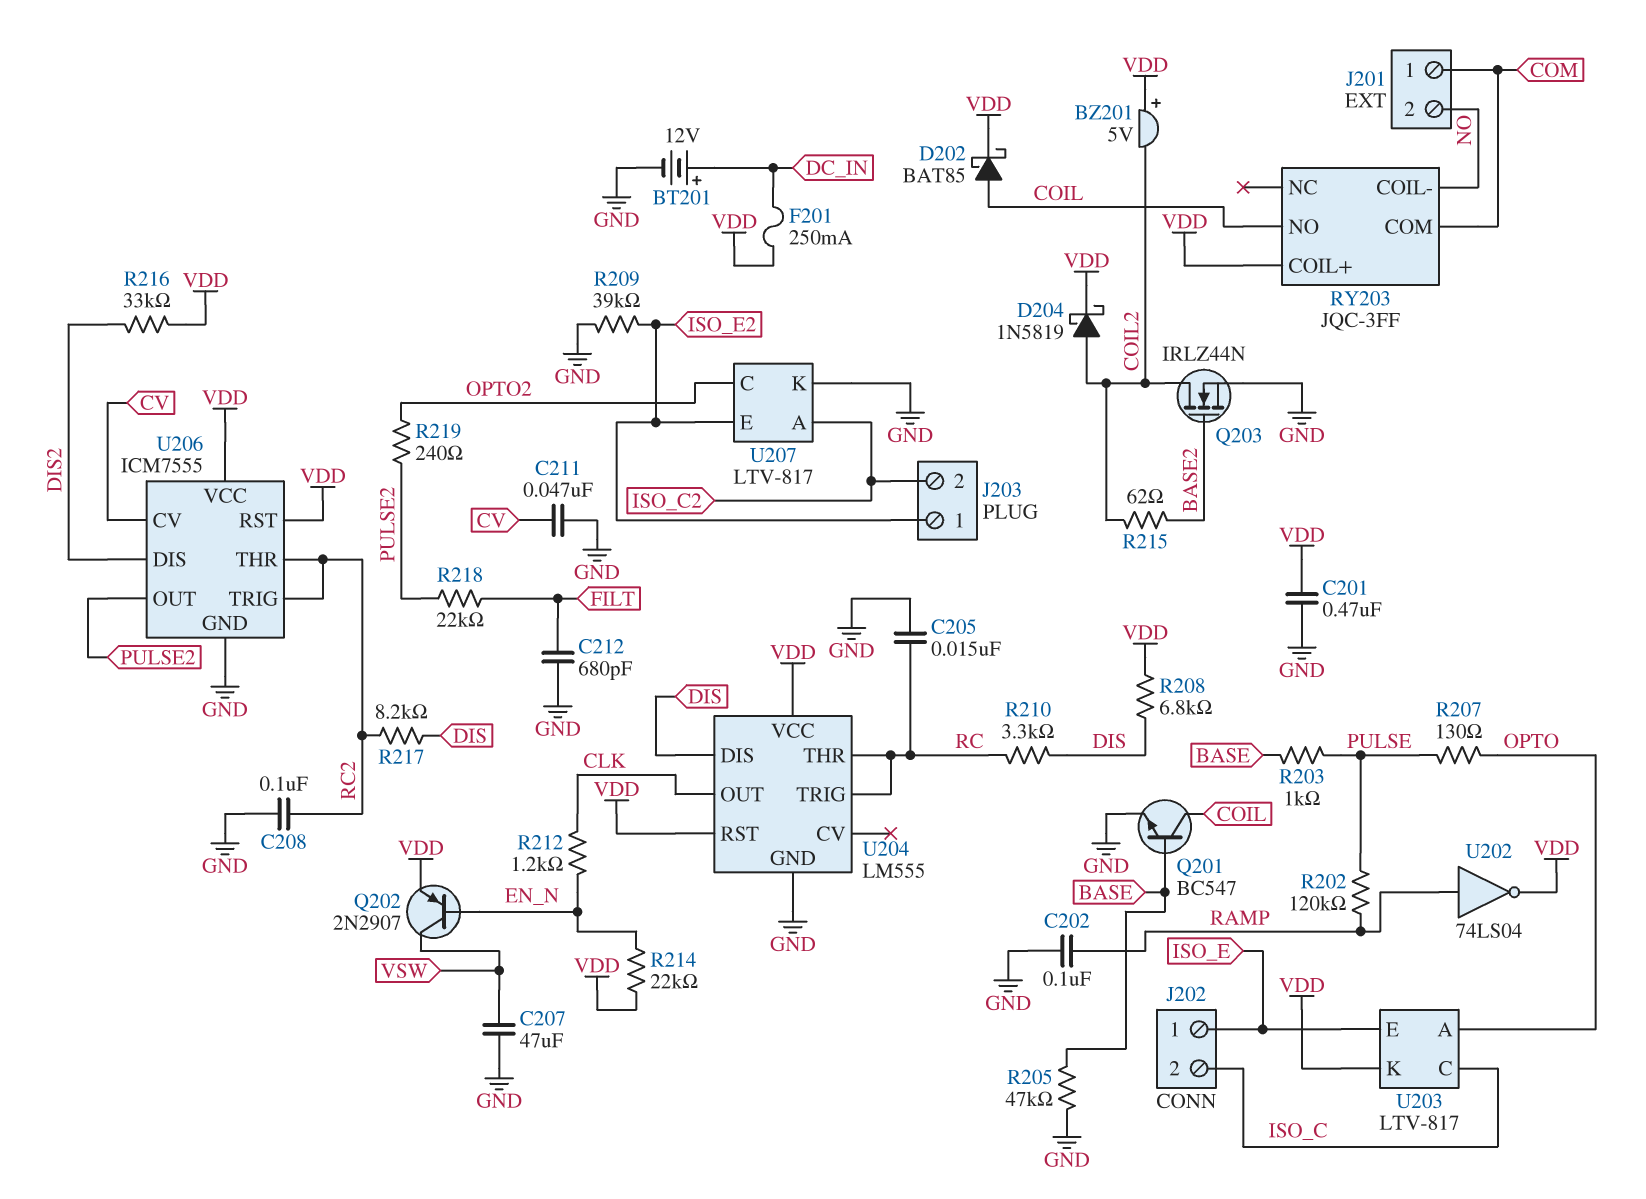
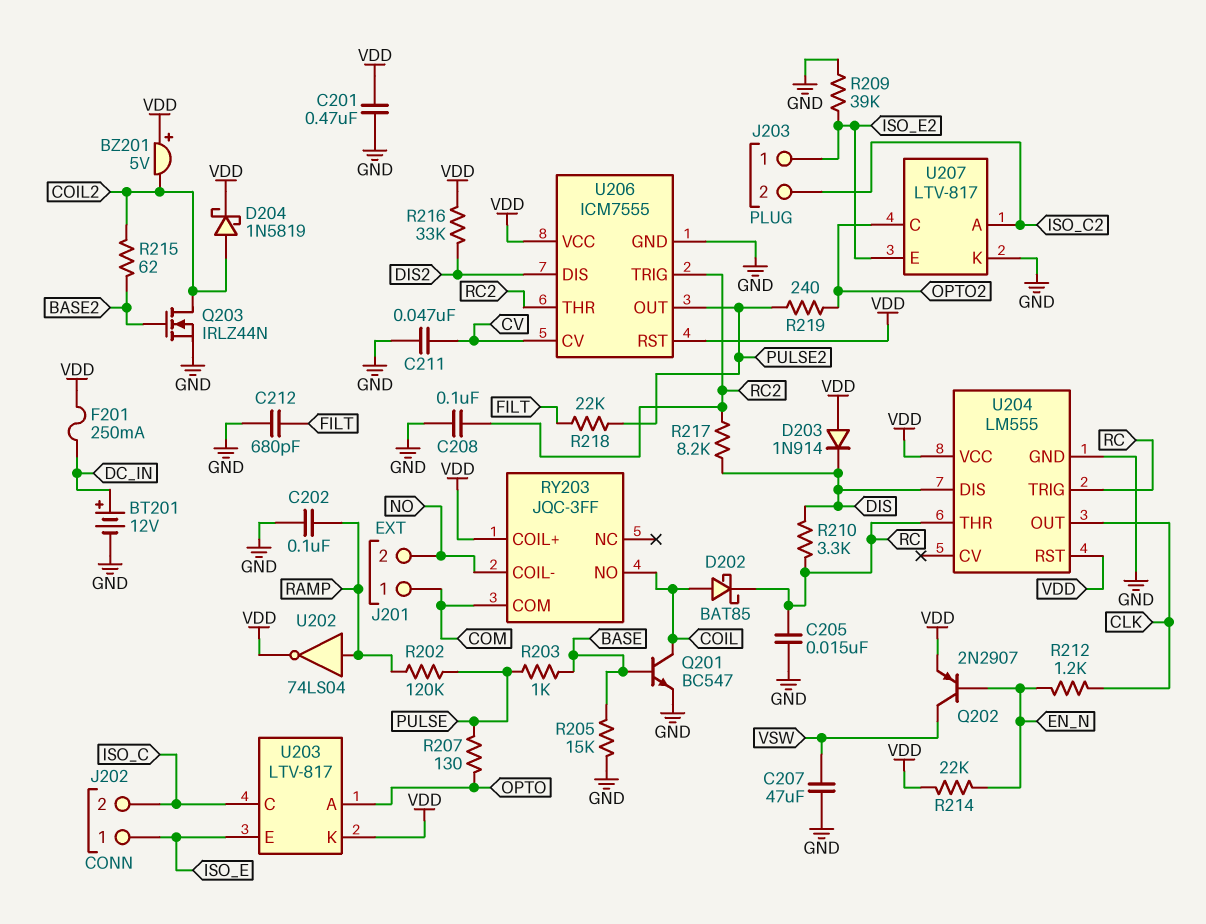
D202: schottky BAT85 (A COIL, K VDD) -> schottky BAT85 (A COIL, K RC)
D203: none -> diode 1N914 (A VDD, K DIS)
R205: 47k (BASE, GND) -> 15k (BASE, GND)
R208: 6.8k (DIS, VDD) -> none

